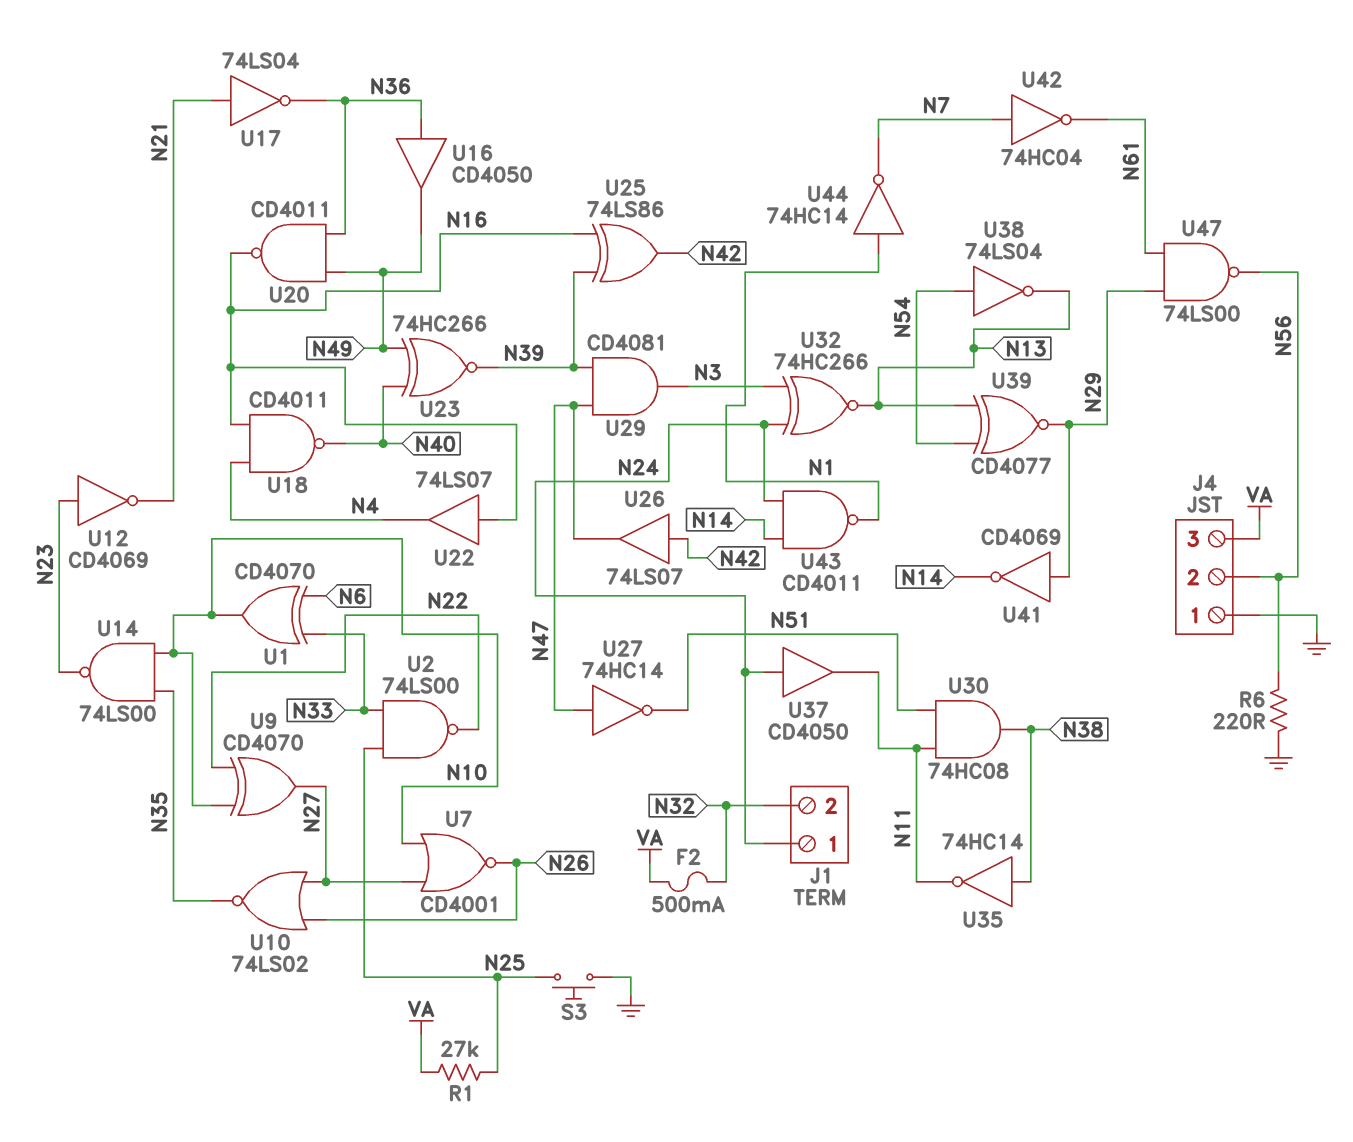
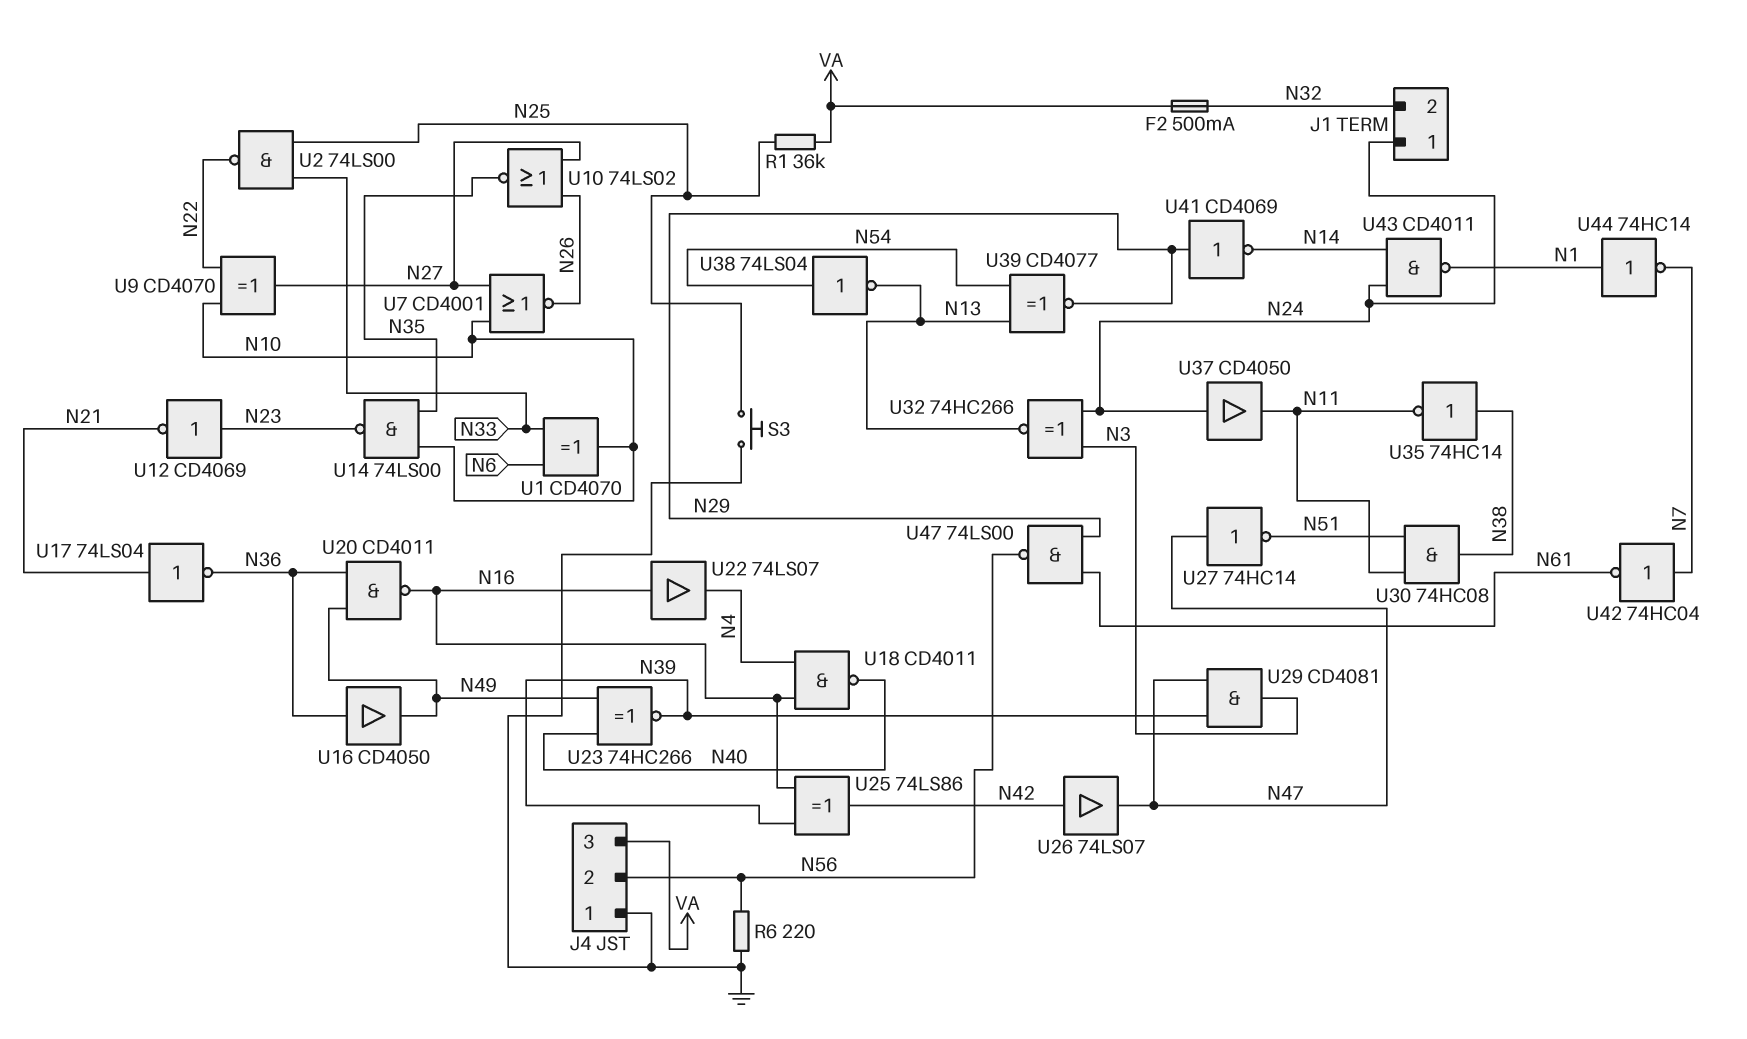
R1: 27k (N25, VA) -> 36k (N25, VA)

